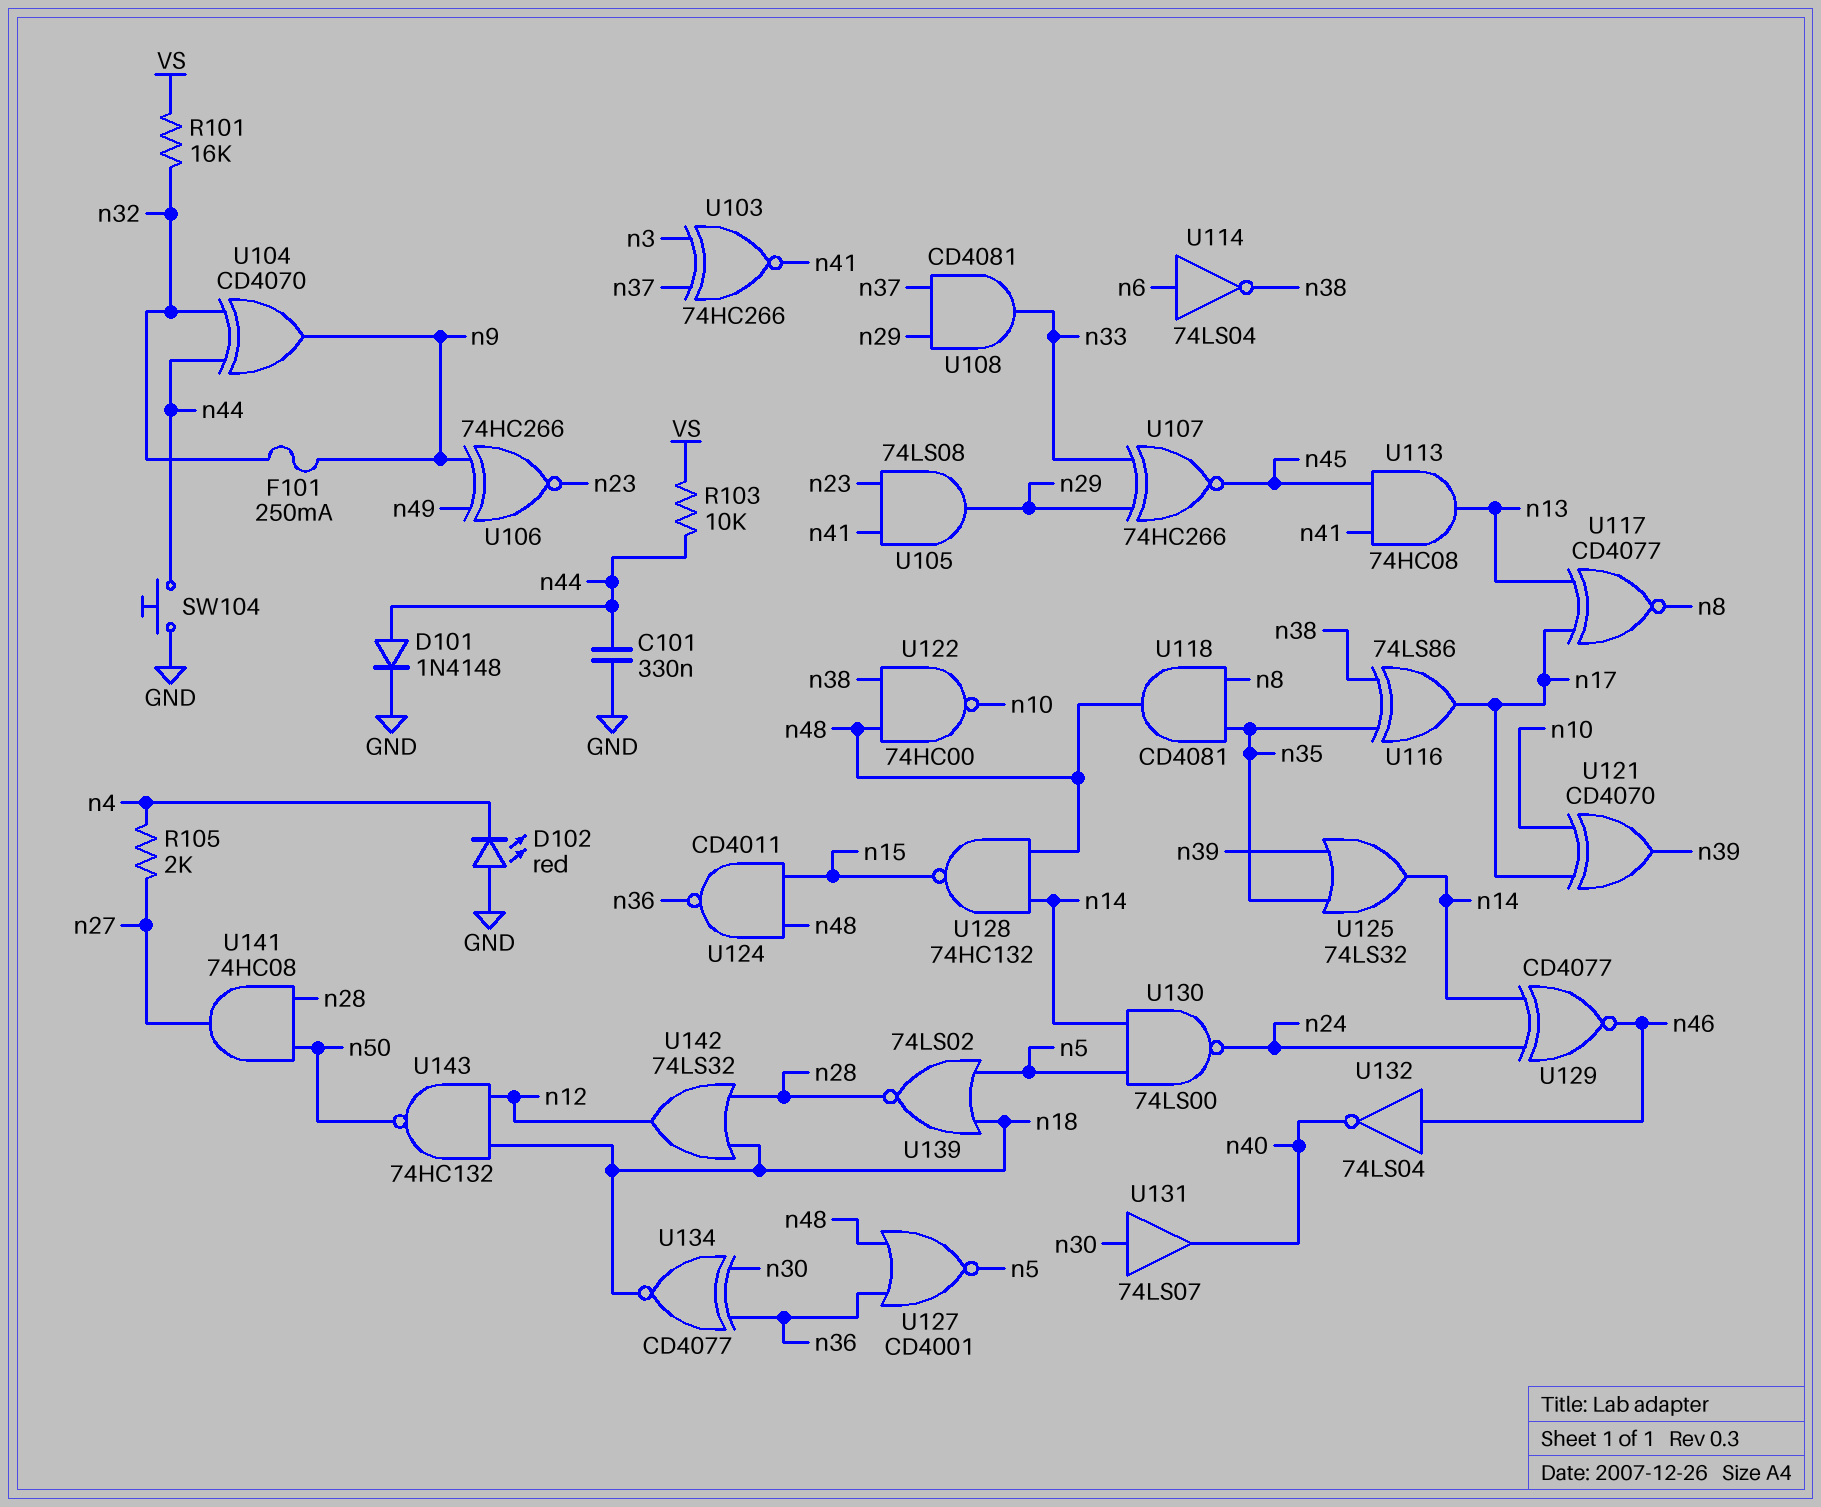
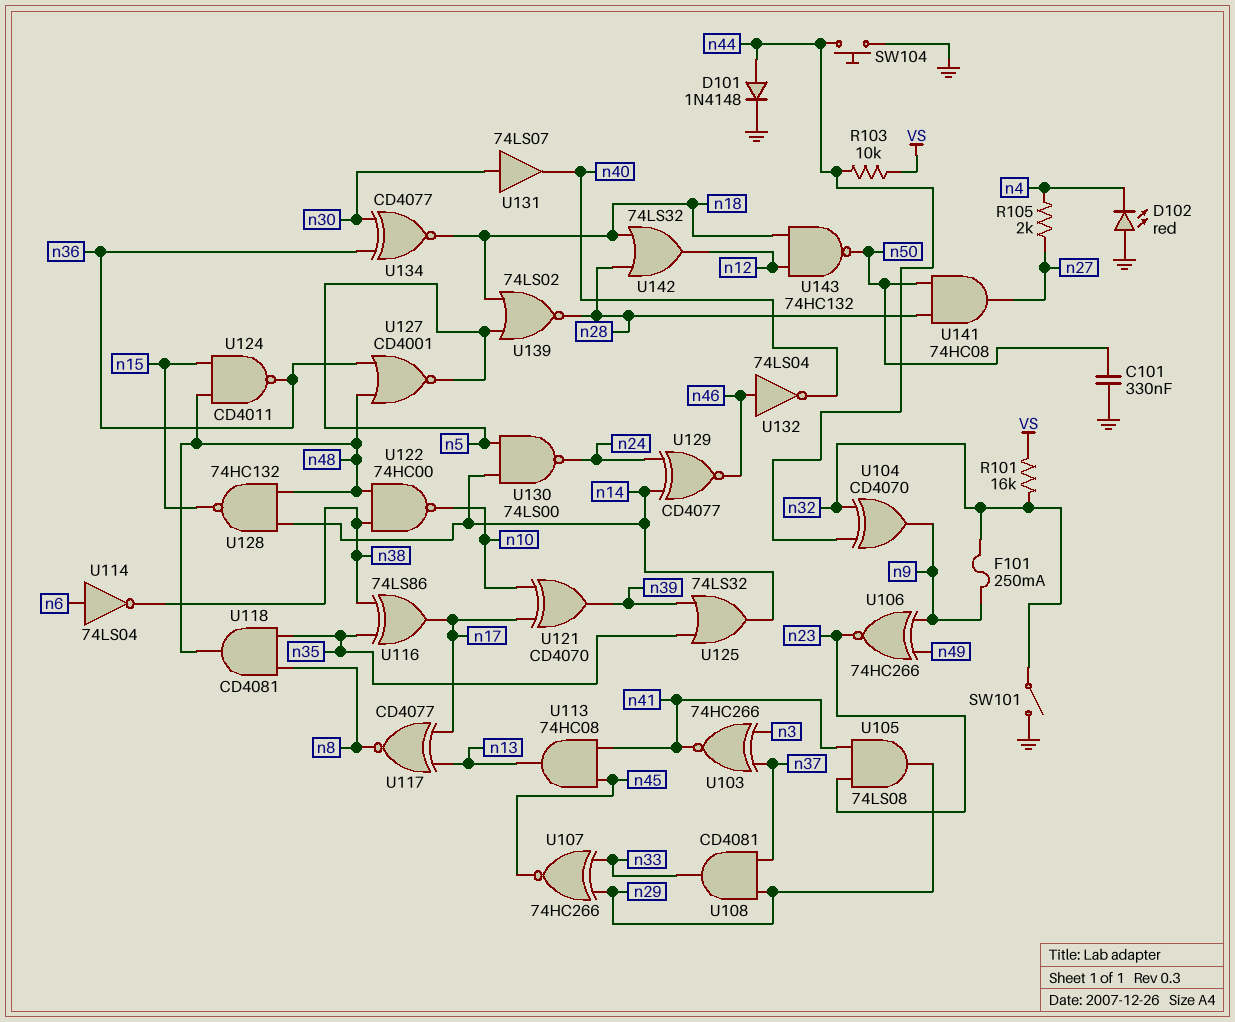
C101: 330nF (GND, n44) -> 330nF (GND, n50)
SW101: none -> switch (GND, n32)

